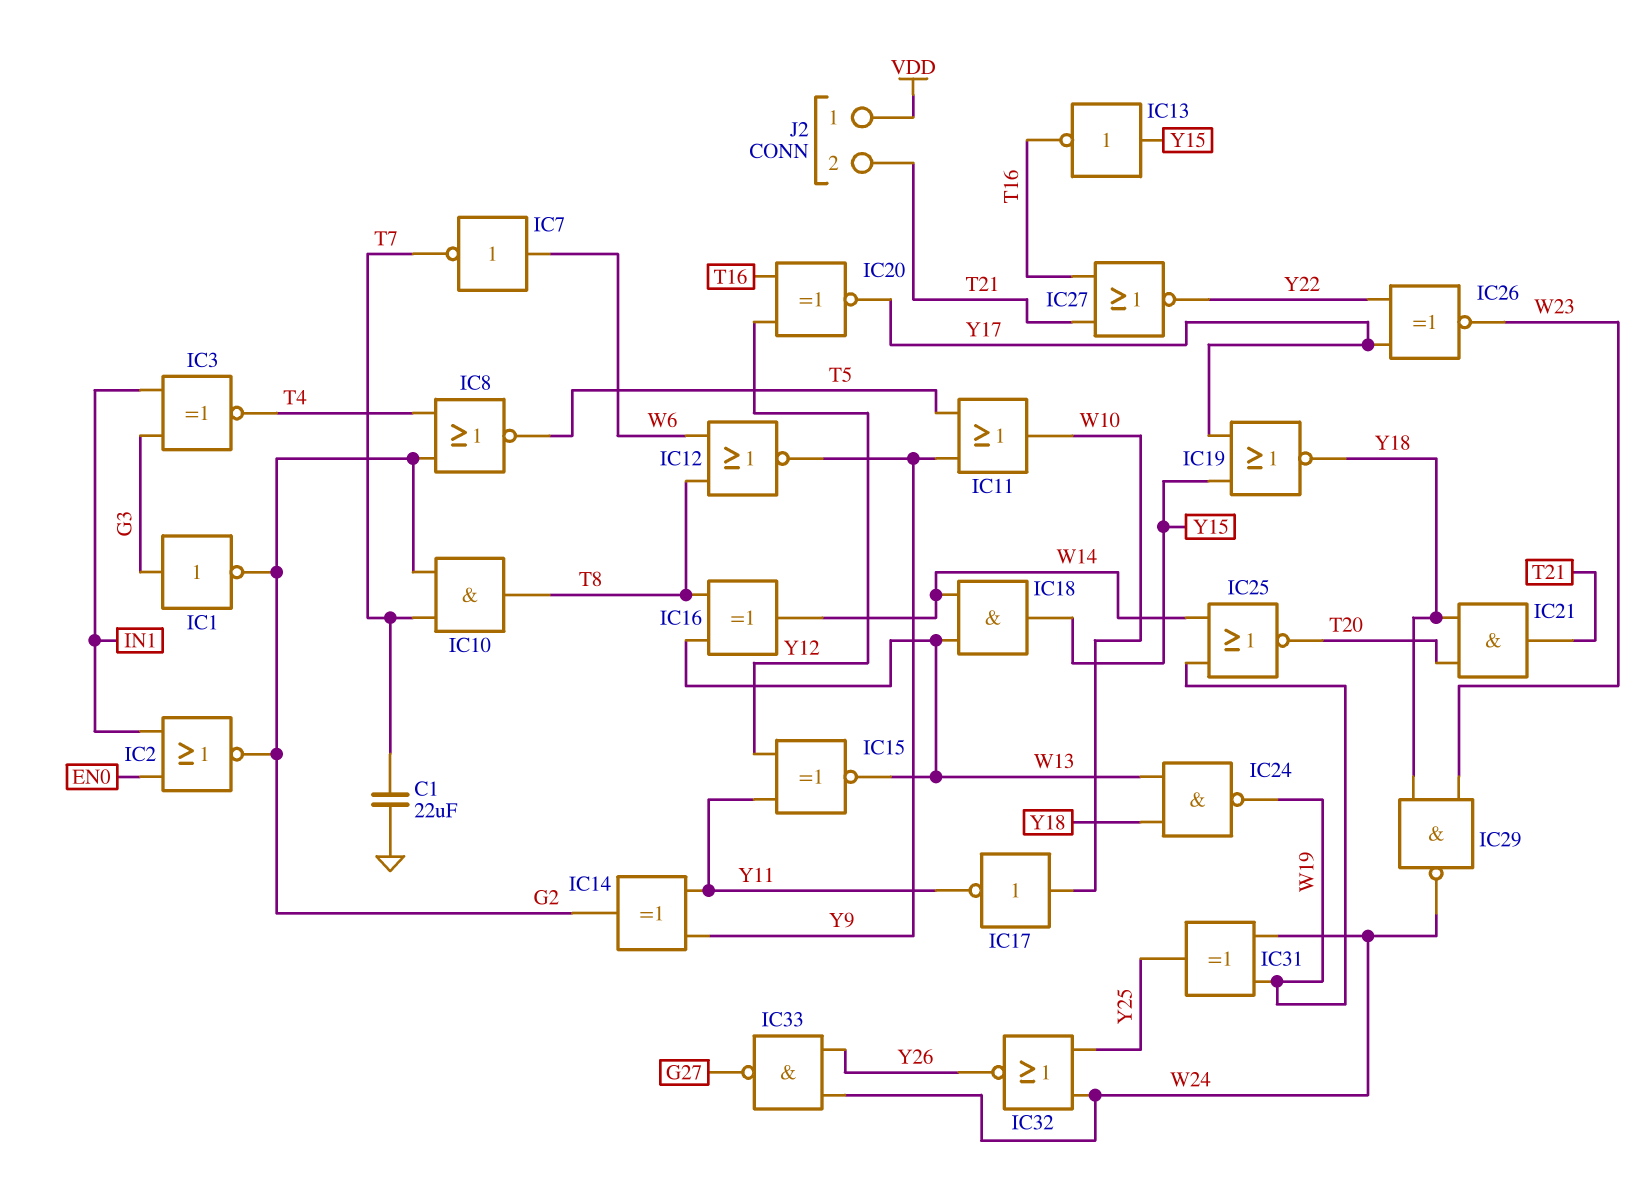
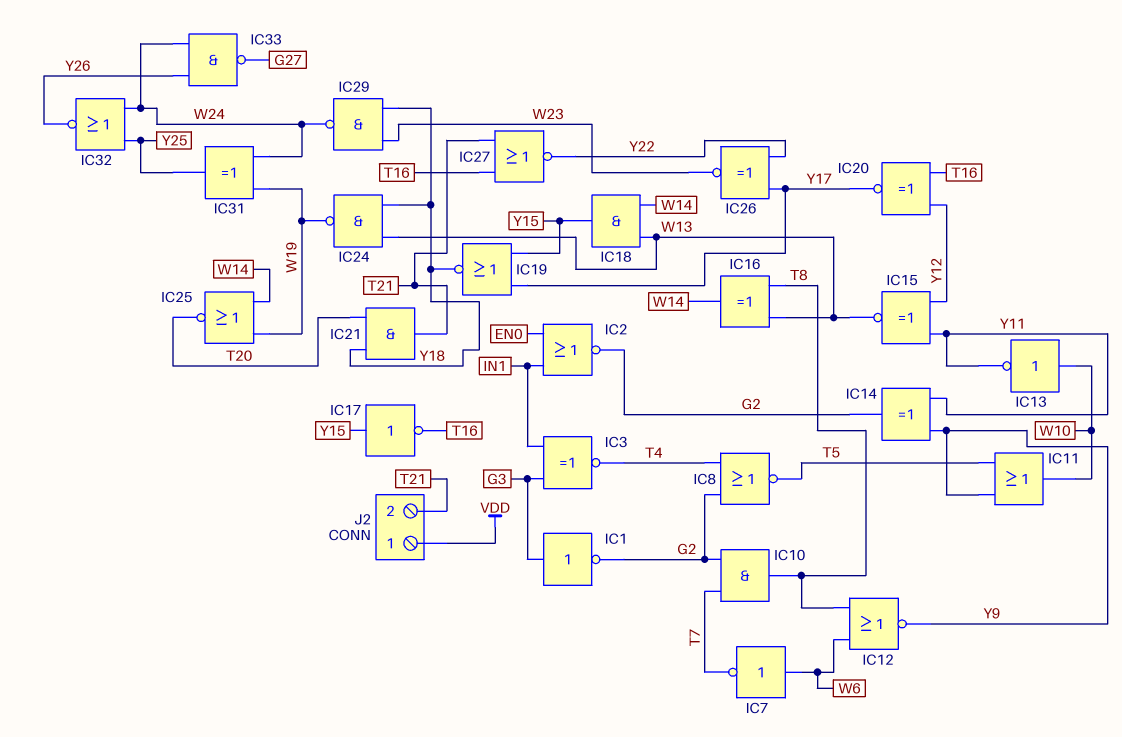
C1: 22uF (GND, T7) -> none
IC13: NOT (in Y15, out T16) -> NOT (in W10, out Y11)
IC17: NOT (in W10, out Y11) -> NOT (in Y15, out T16)

